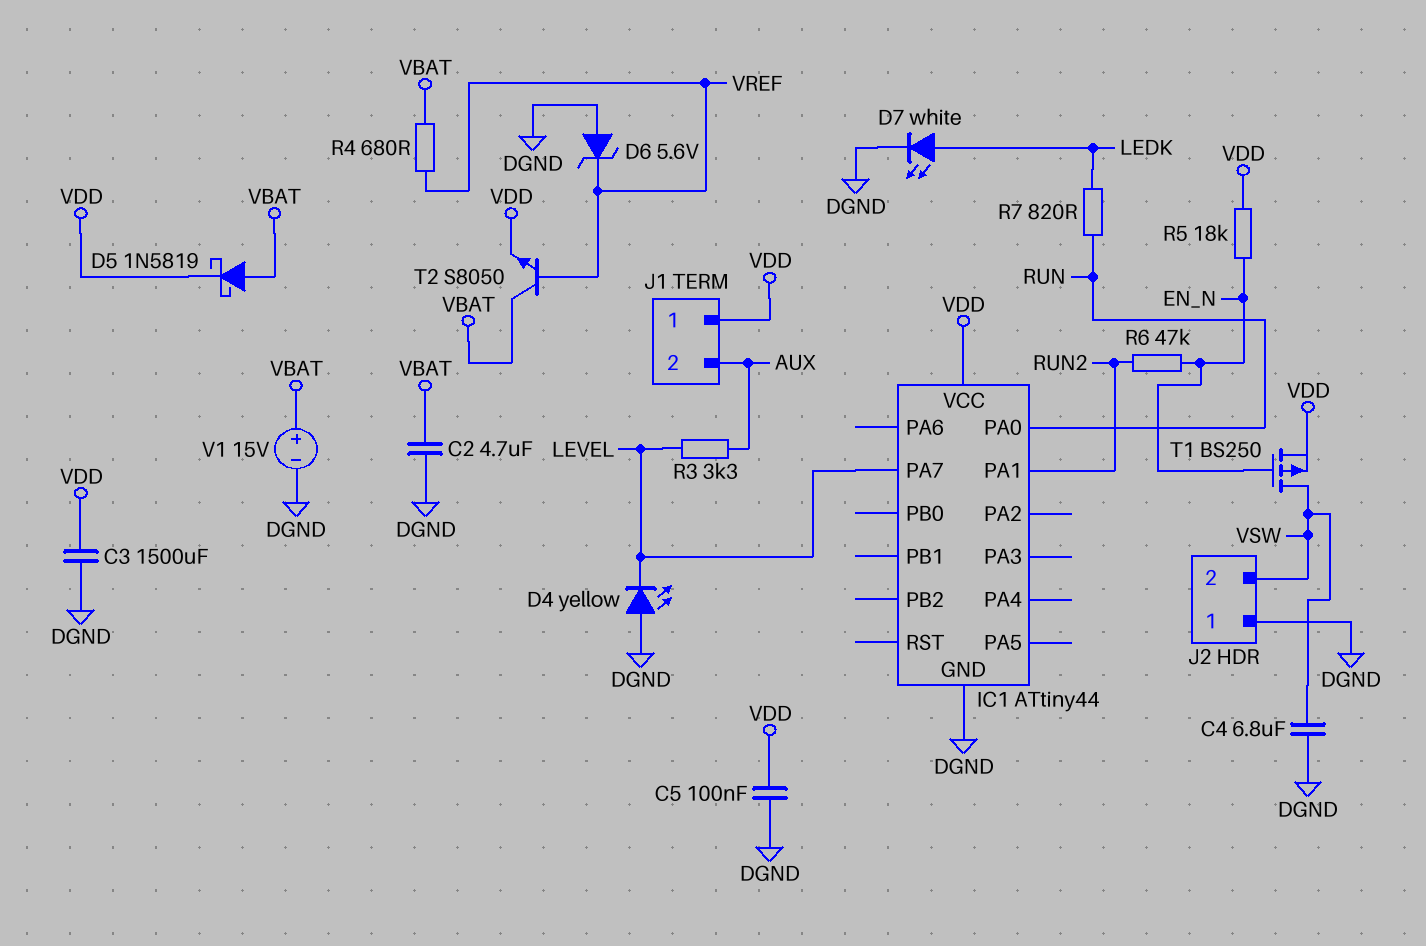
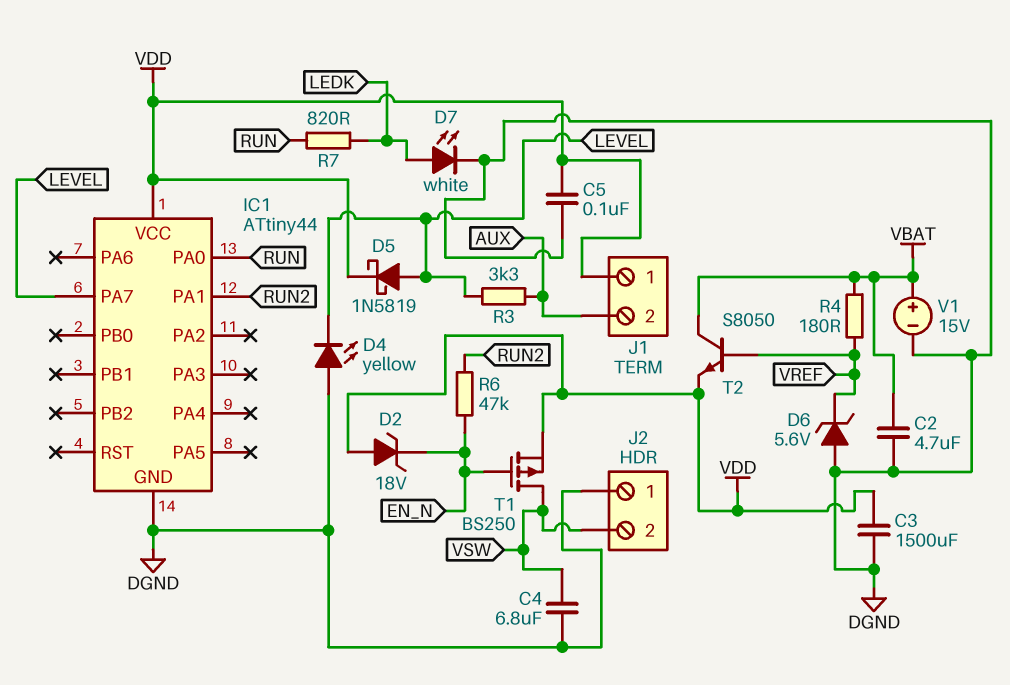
D2: none -> zener 18V (A VDD, K EN_N)
D5: schottky 1N5819 (A VBAT, K VDD) -> schottky 1N5819 (A LEVEL, K VDD)
R4: 680 (VBAT, VREF) -> 180 (VBAT, VREF)
R5: 18k (EN_N, VDD) -> none

